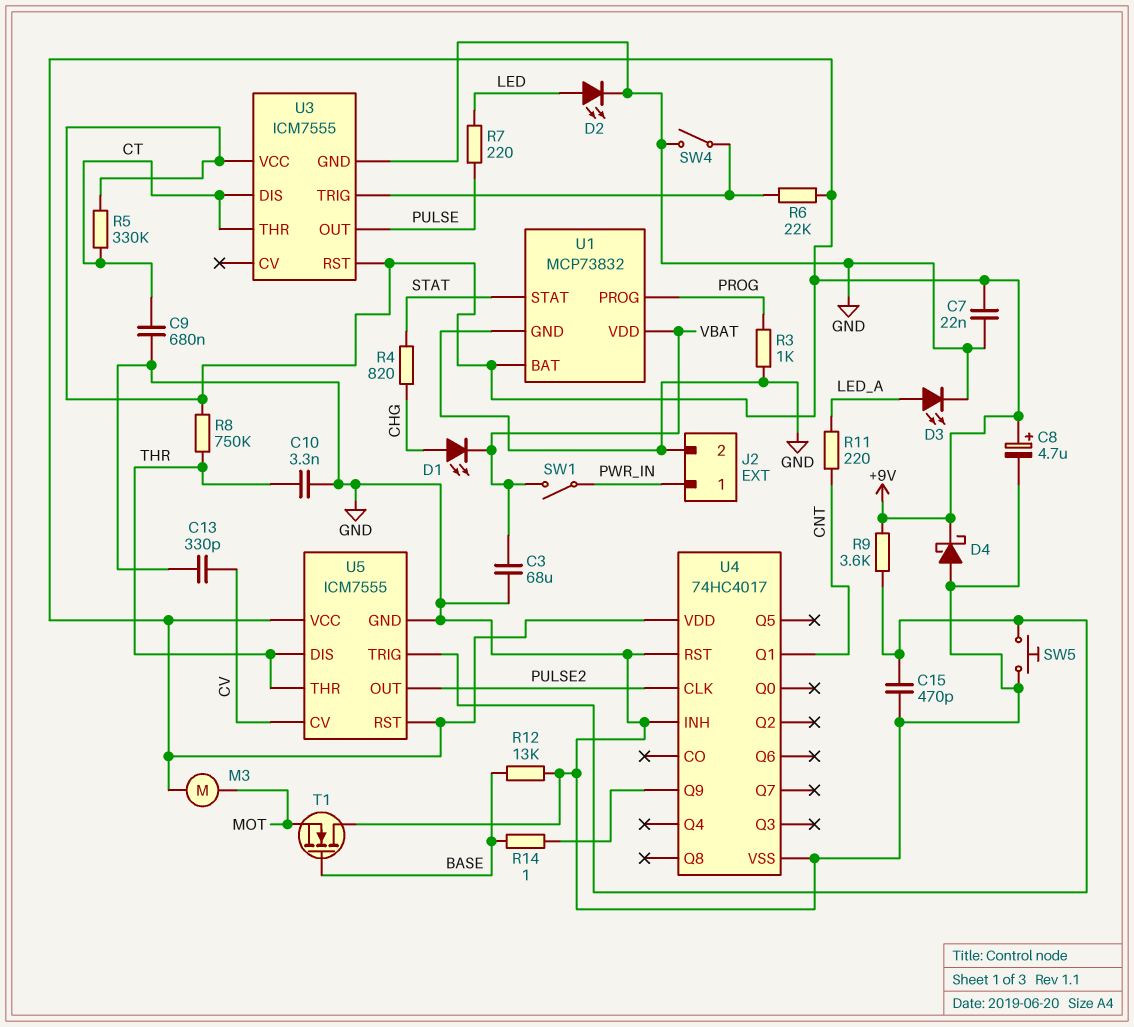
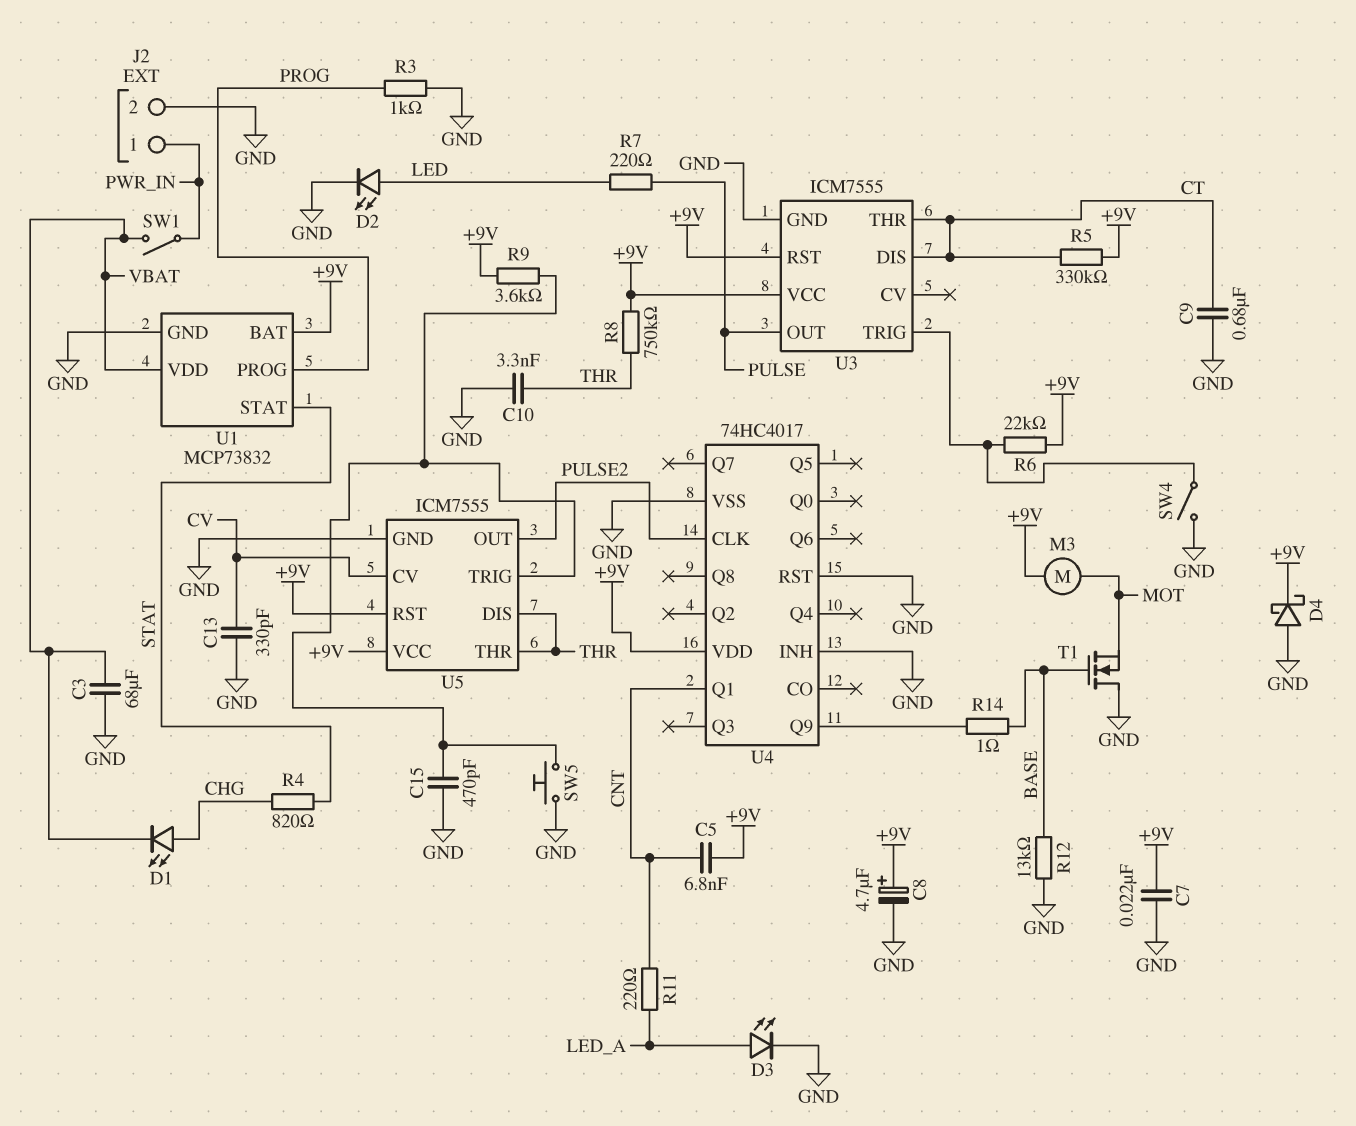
C5: none -> 6.8nF (+9V, CNT)

